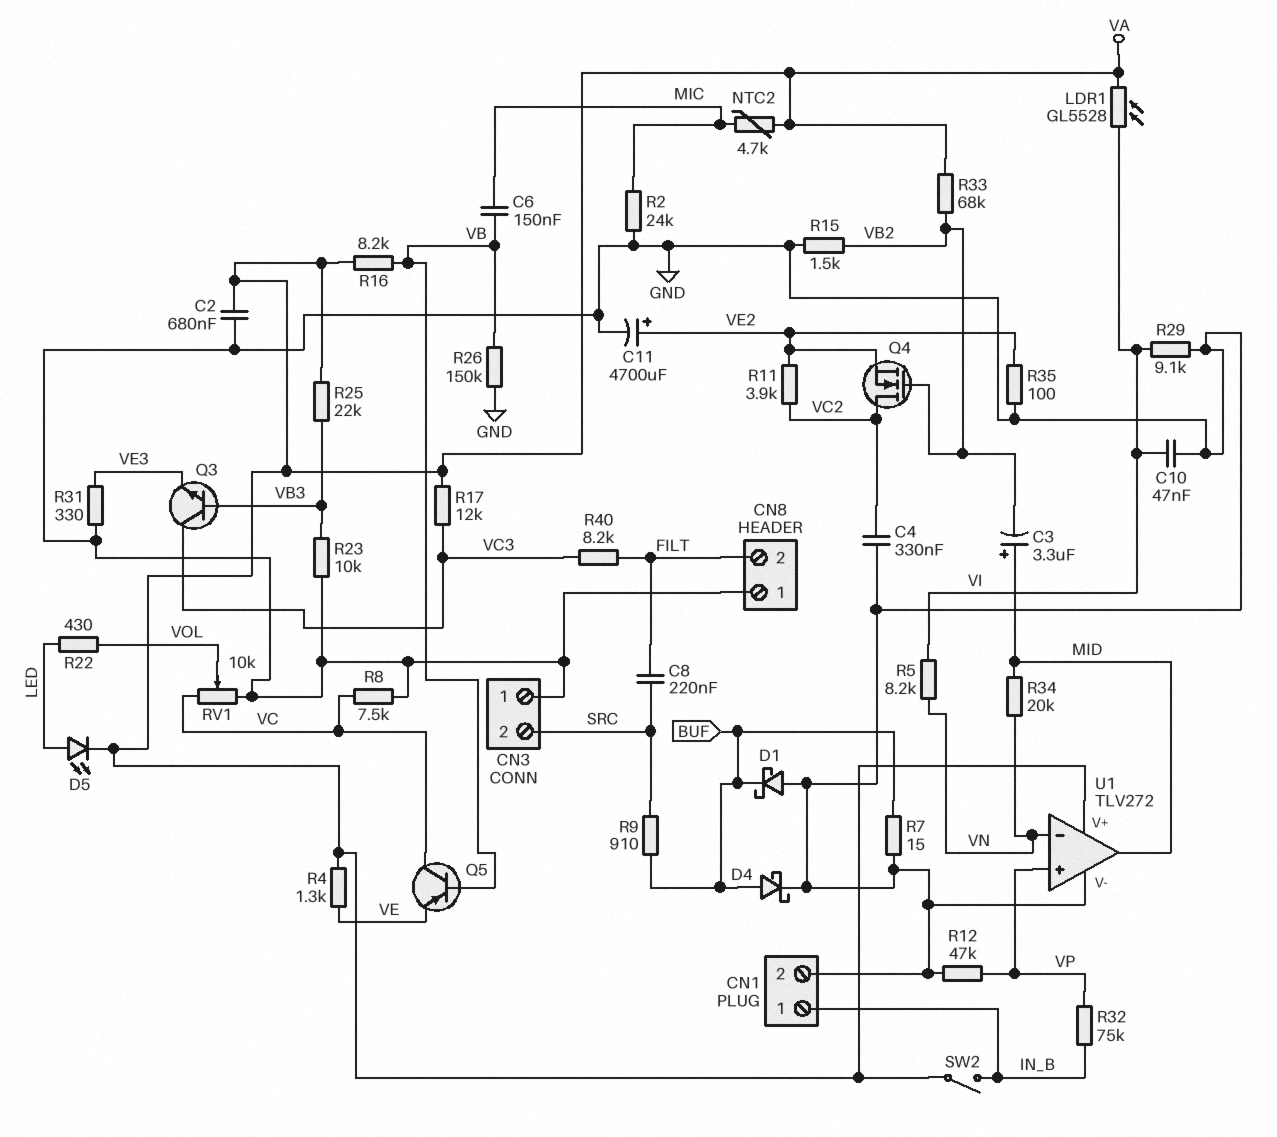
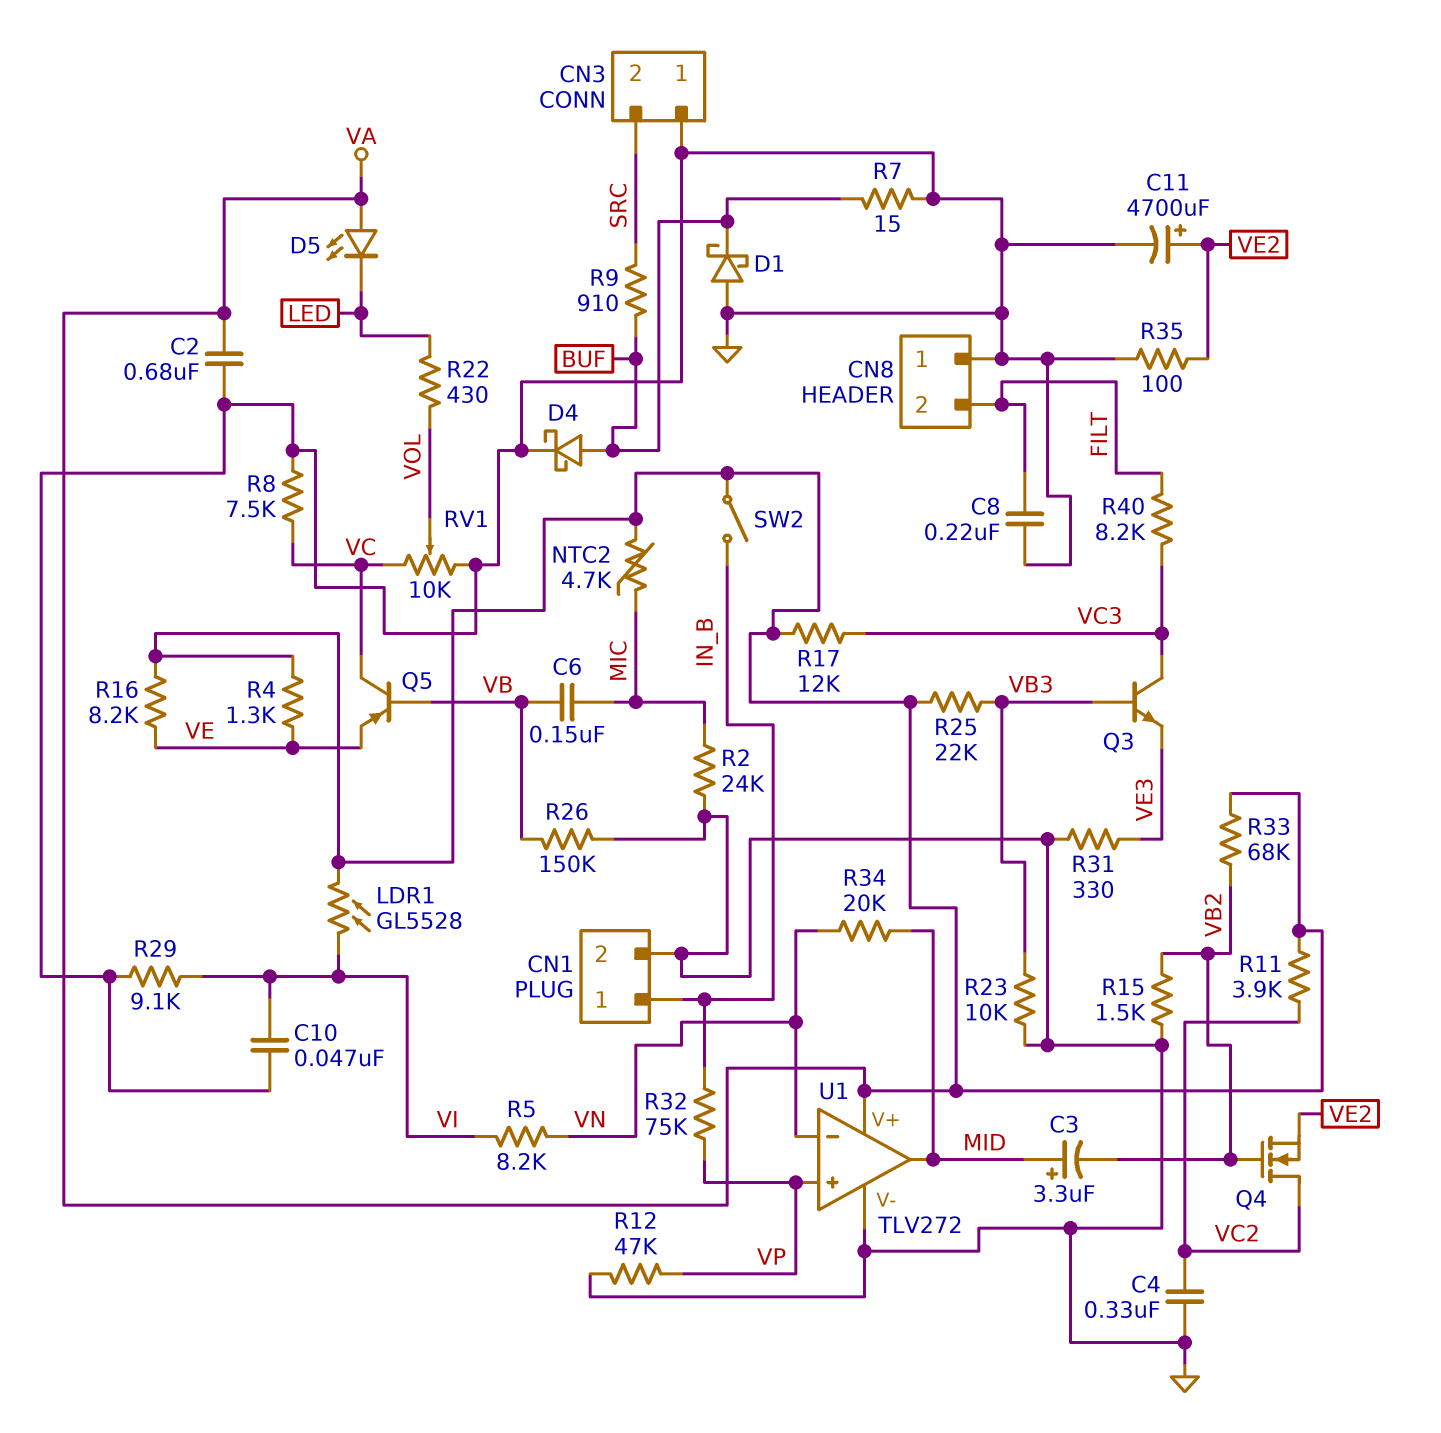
C8: 220nF (FILT, SRC) -> 220nF (FILT, GND)
D5: LED (A LED, K VA) -> LED (A VA, K LED)
R11: 3.9k (VC2, VE2) -> 3.9k (VA, VC2)
R16: 8.2k (VA, VB) -> 8.2k (VA, VE)

